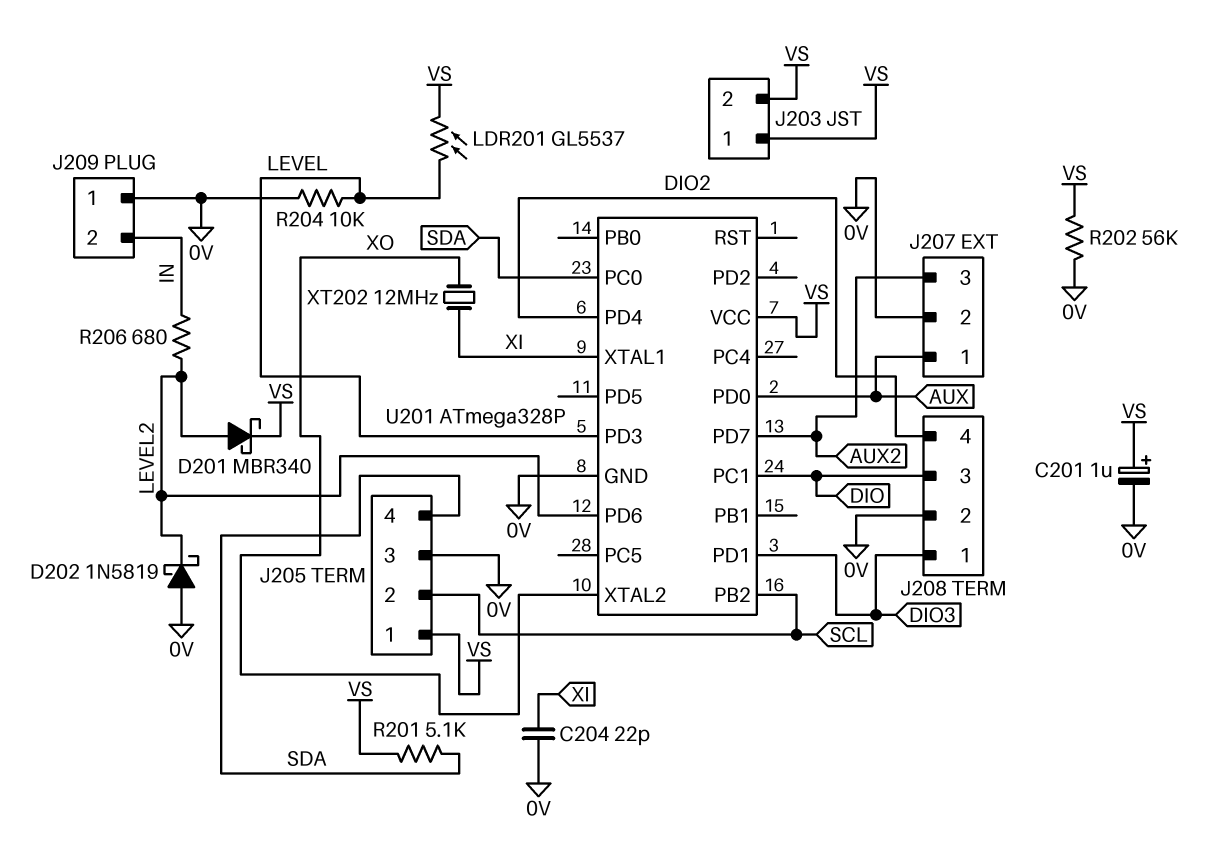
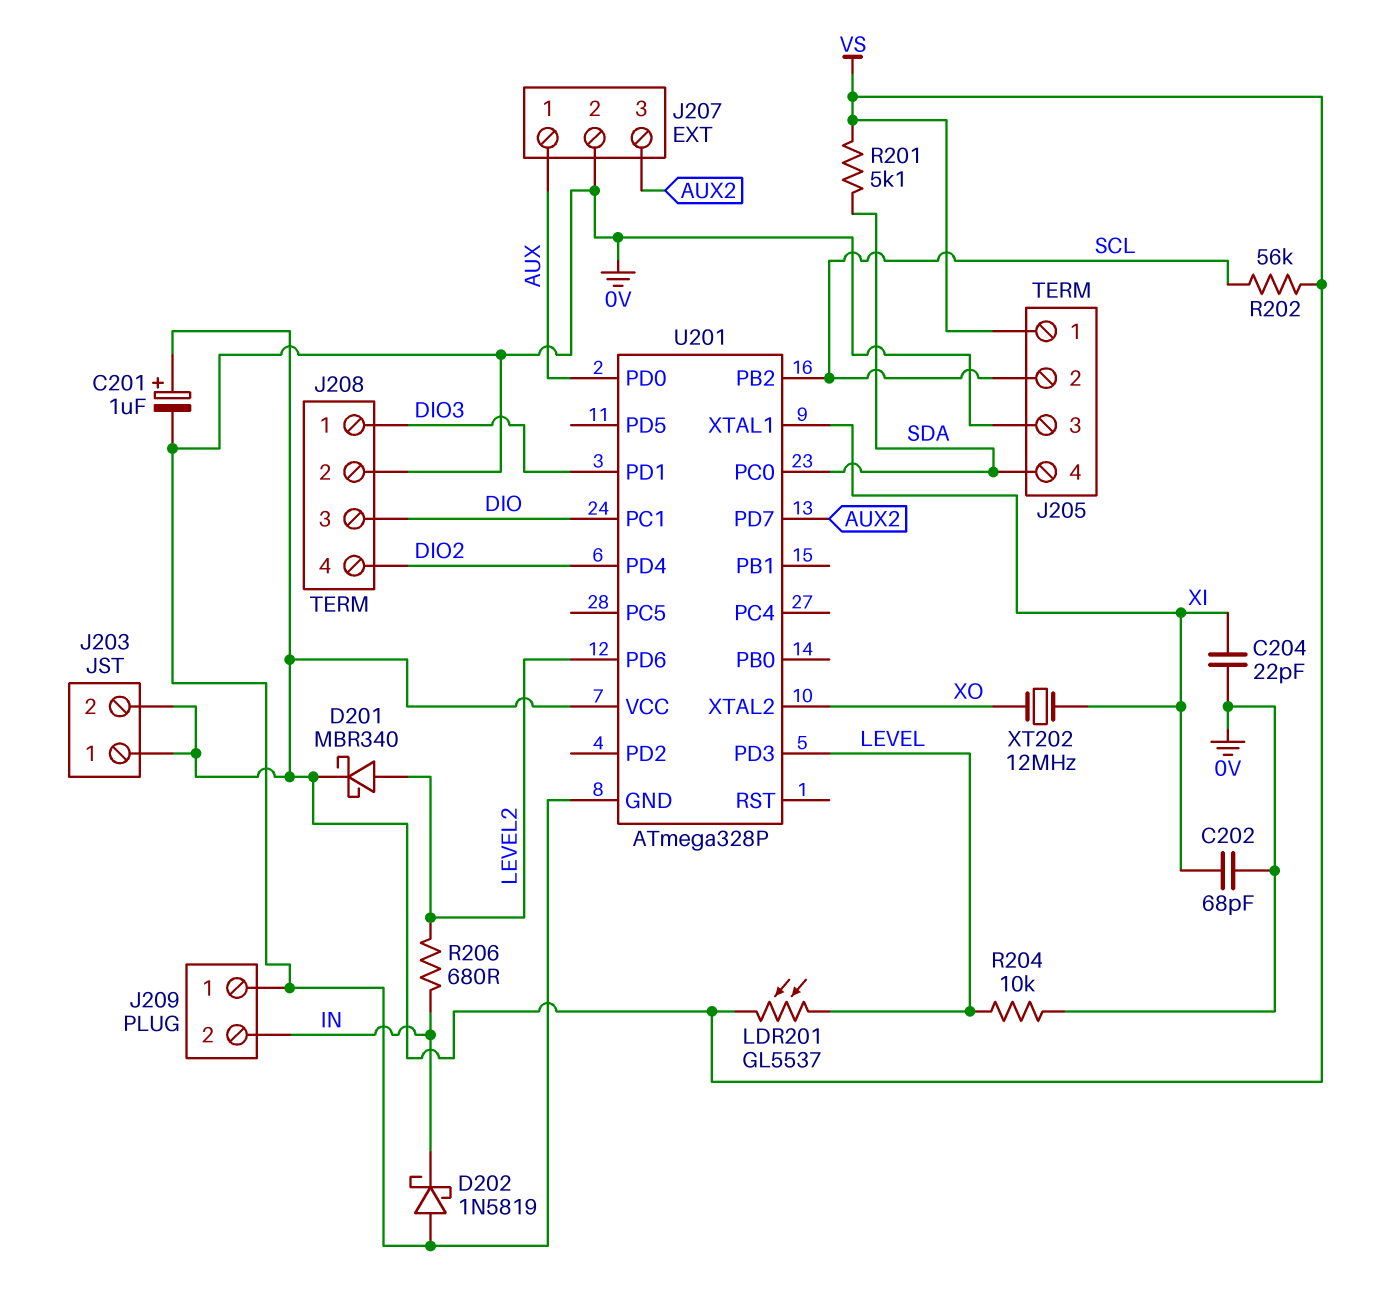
C202: none -> 68pF (0V, XI)
D202: schottky 1N5819 (A 0V, K LEVEL2) -> schottky 1N5819 (A 0V, K IN)
R202: 56k (0V, VS) -> 56k (SCL, VS)

